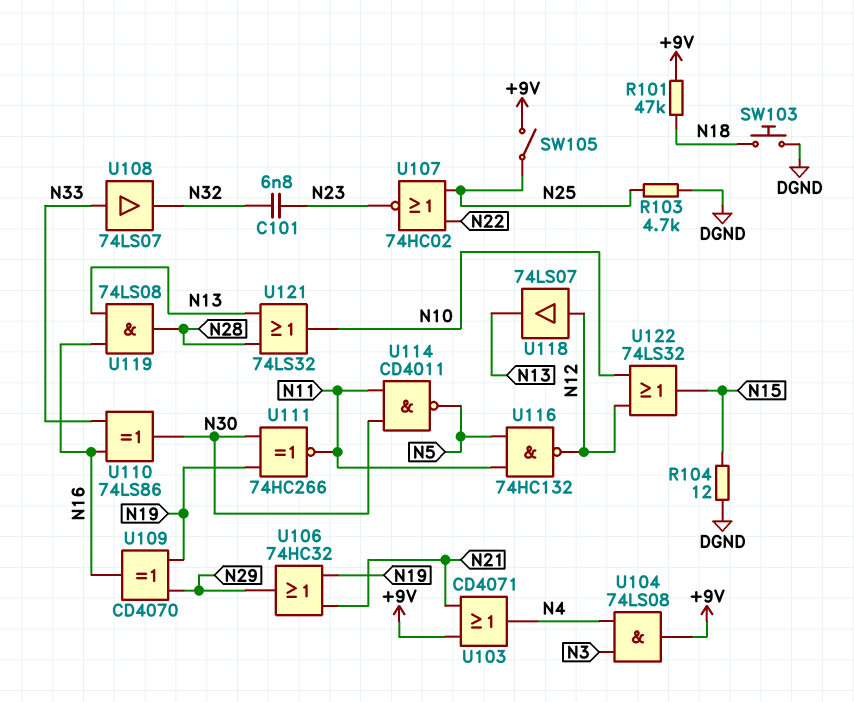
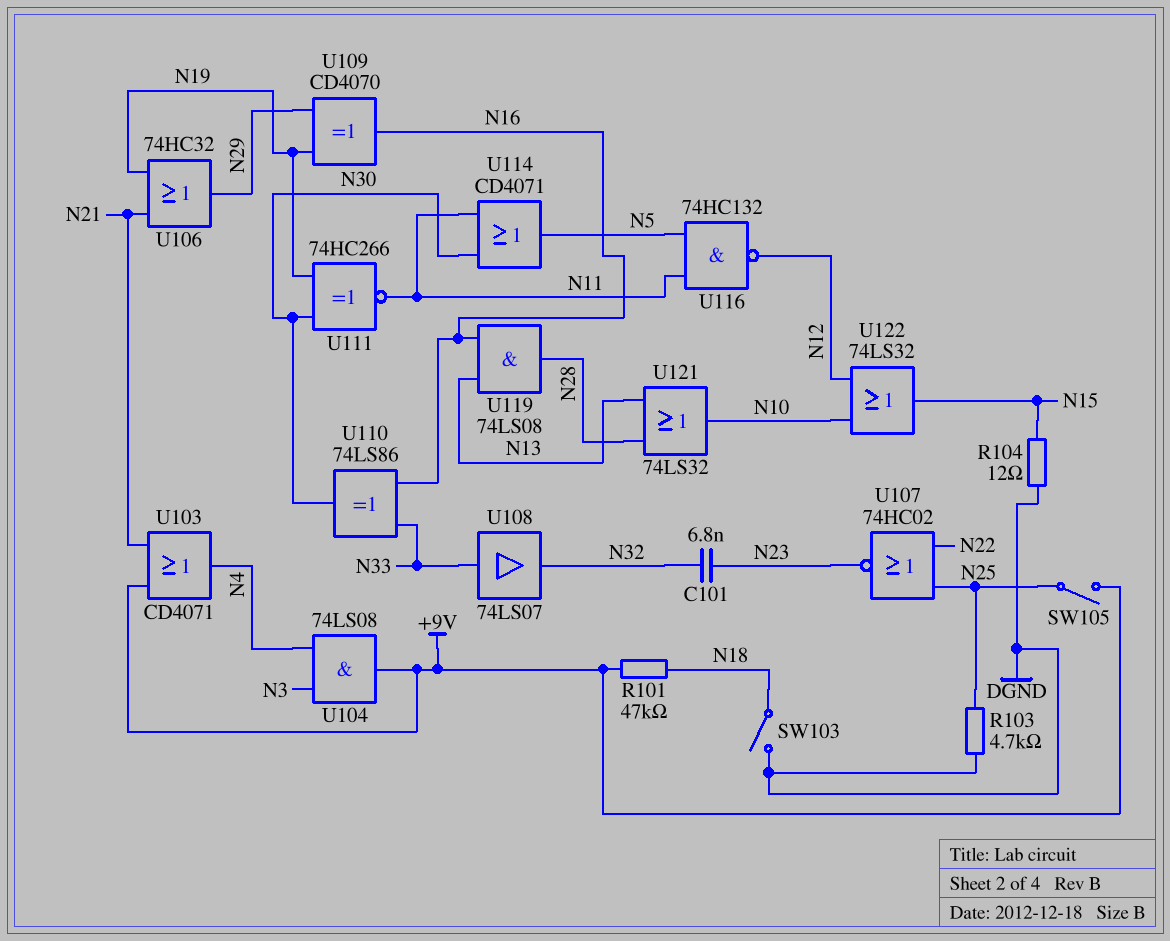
SW103: button (DGND, N18) -> switch (DGND, N18)
U114: NAND CD4011 (in N11, in N30, out N5) -> OR CD4071 (in N11, in N30, out N5)
U118: buffer 74LS07 (in N12, out N13) -> none

